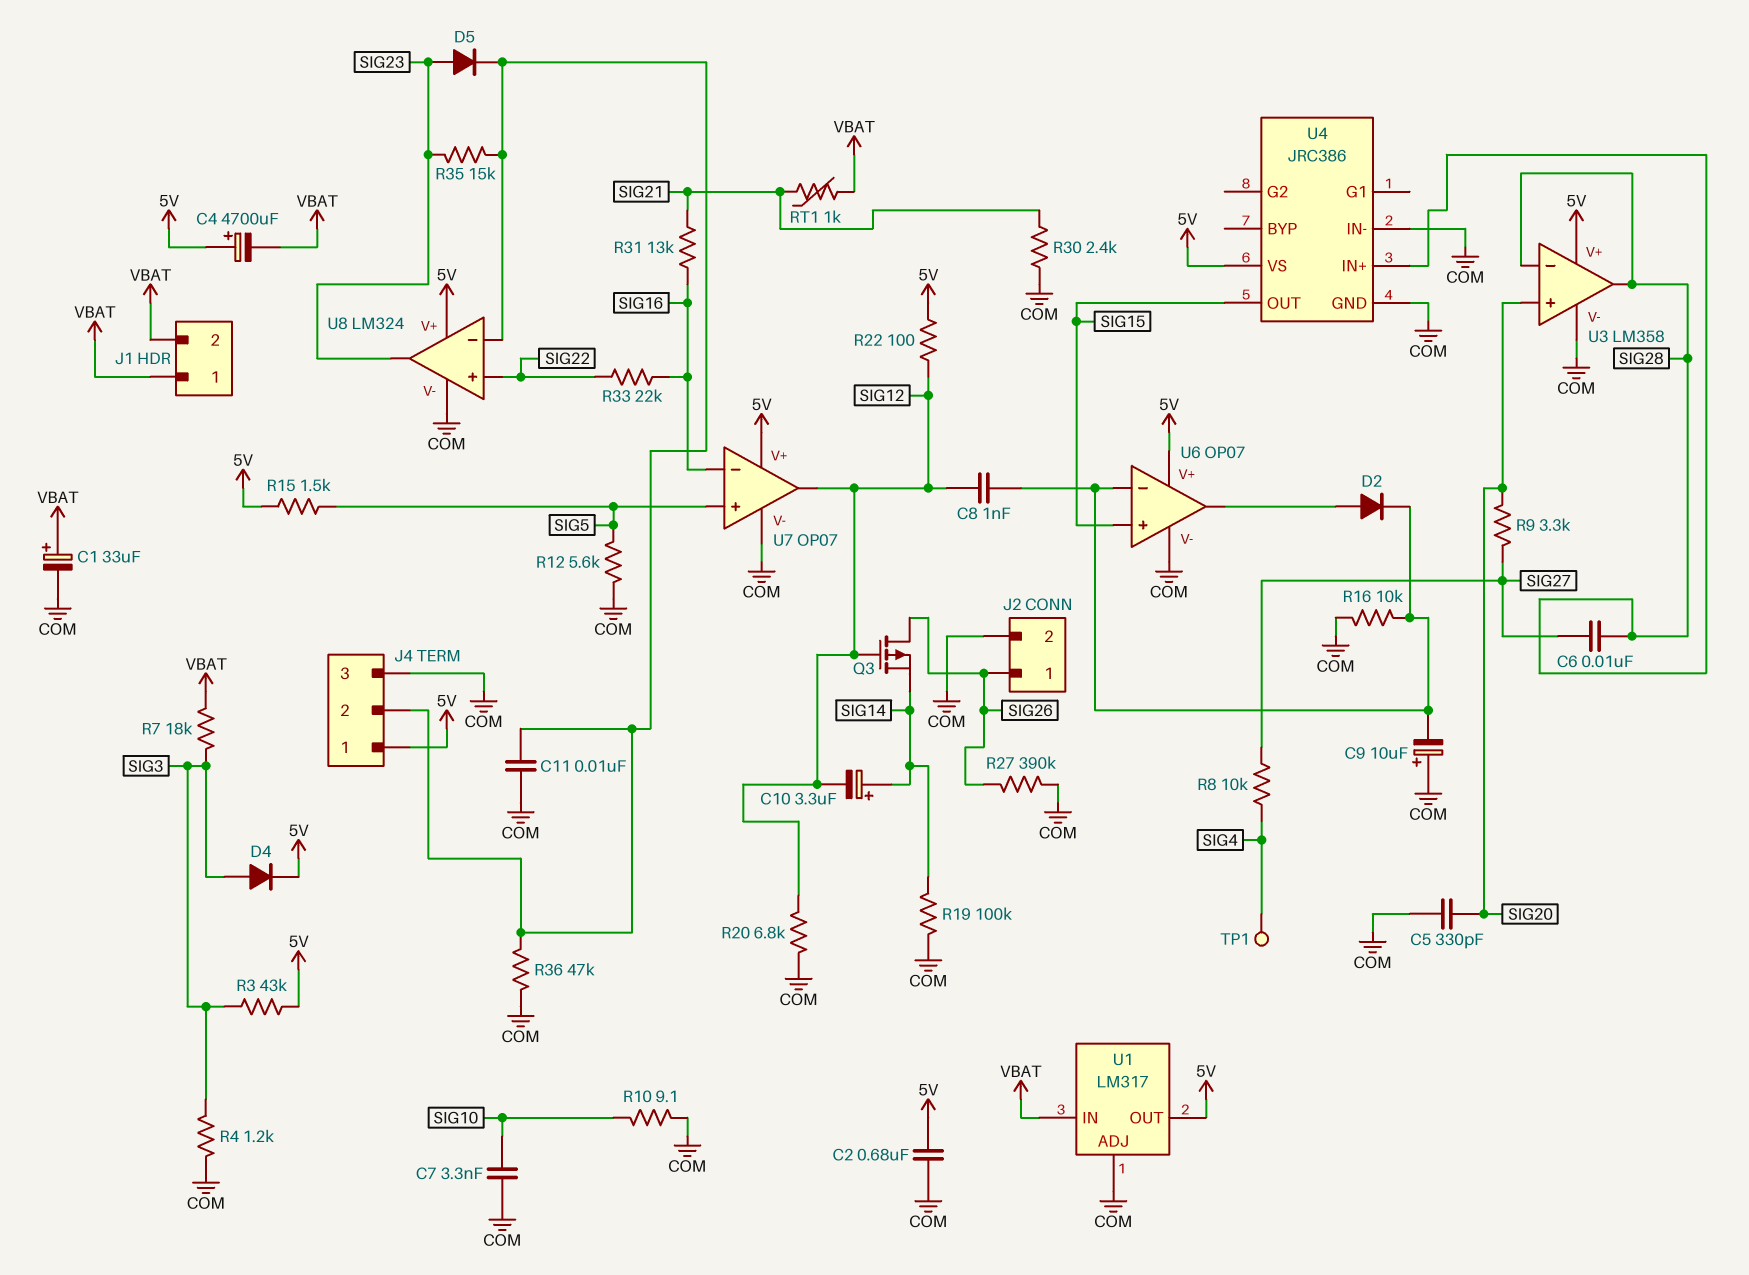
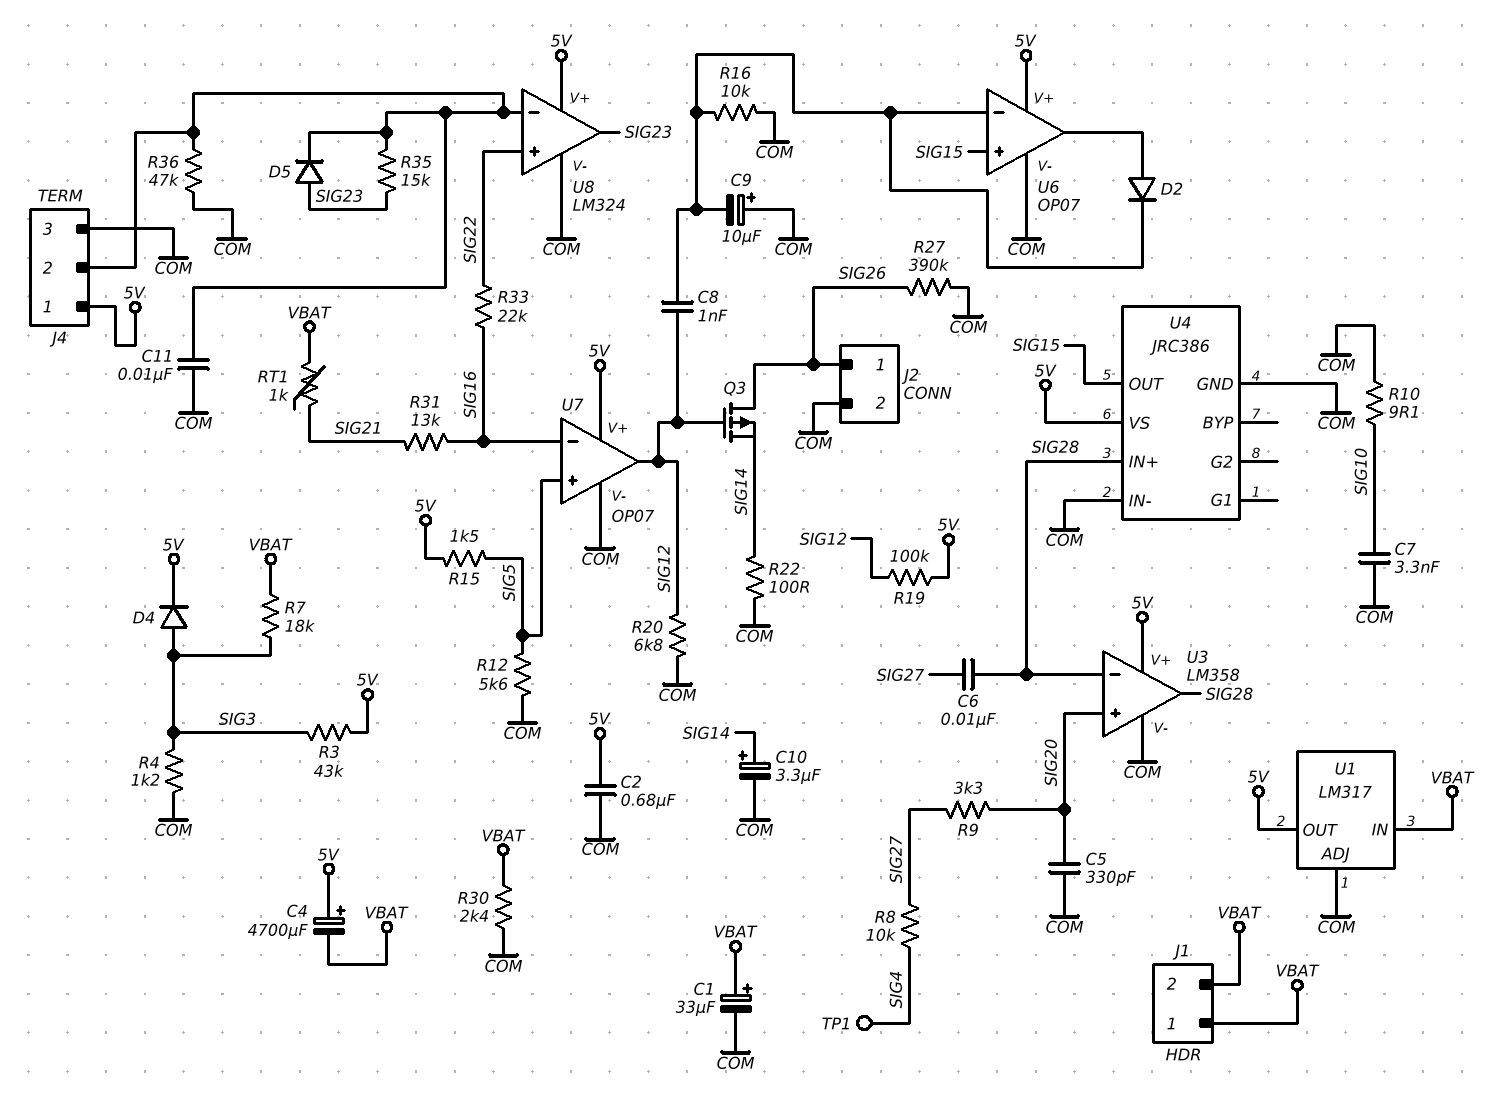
C10: 3.3uF (plus SIG14, minus SIG12) -> 3.3uF (plus SIG14, minus COM)
R19: 100k (COM, SIG14) -> 100k (5V, SIG12)
R22: 100 (5V, SIG12) -> 100 (COM, SIG14)
R30: 2.4k (COM, SIG21) -> 2.4k (COM, VBAT)

